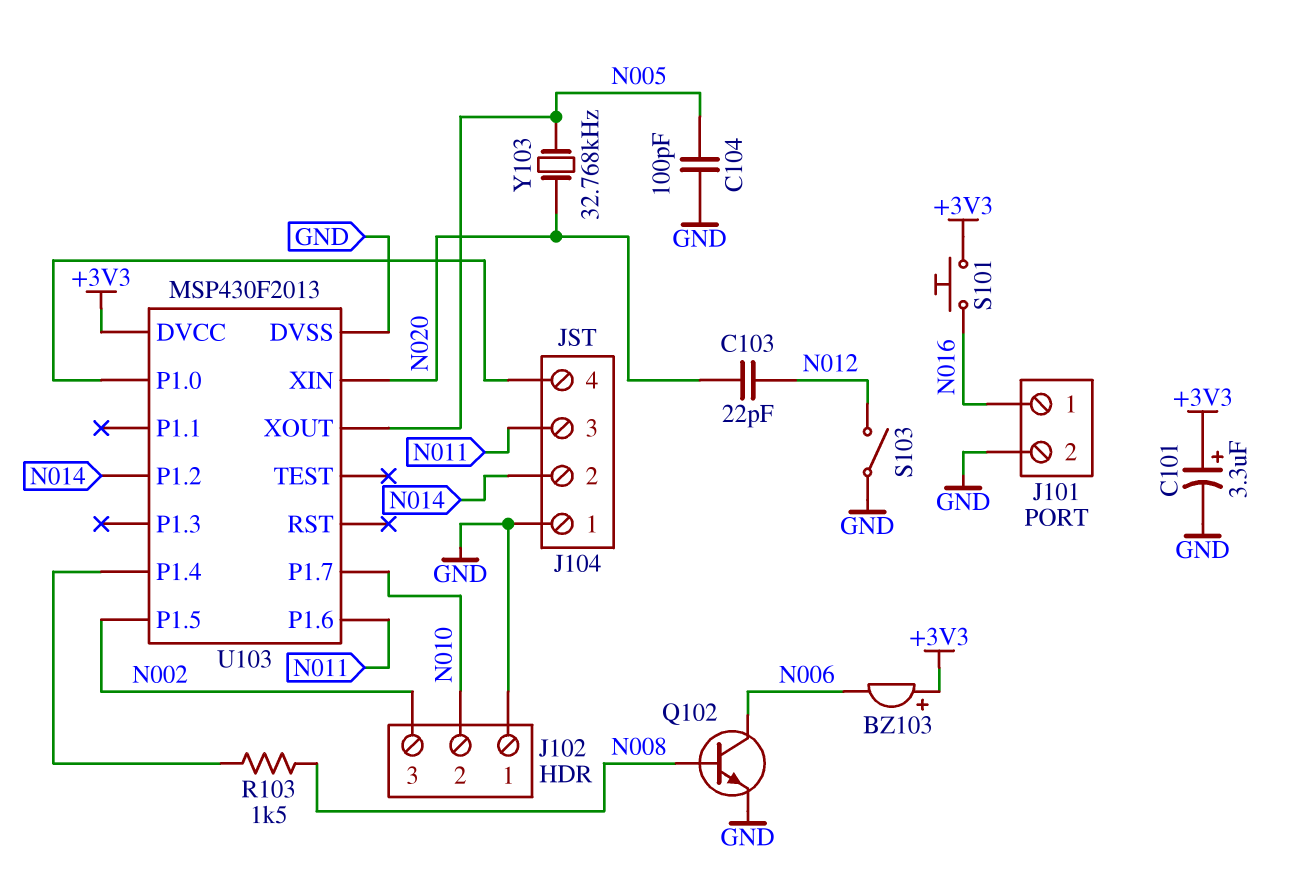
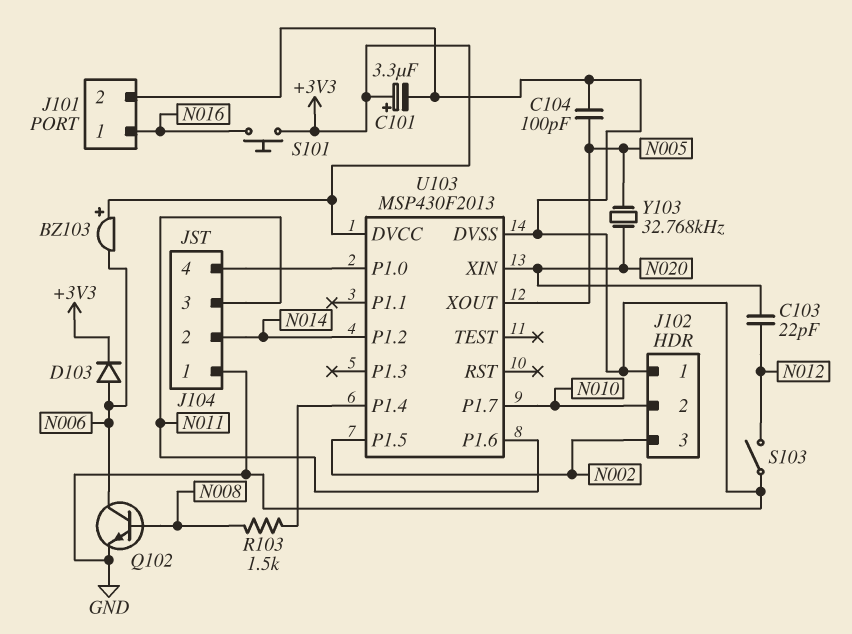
D103: none -> diode (A N006, K +3V3)

